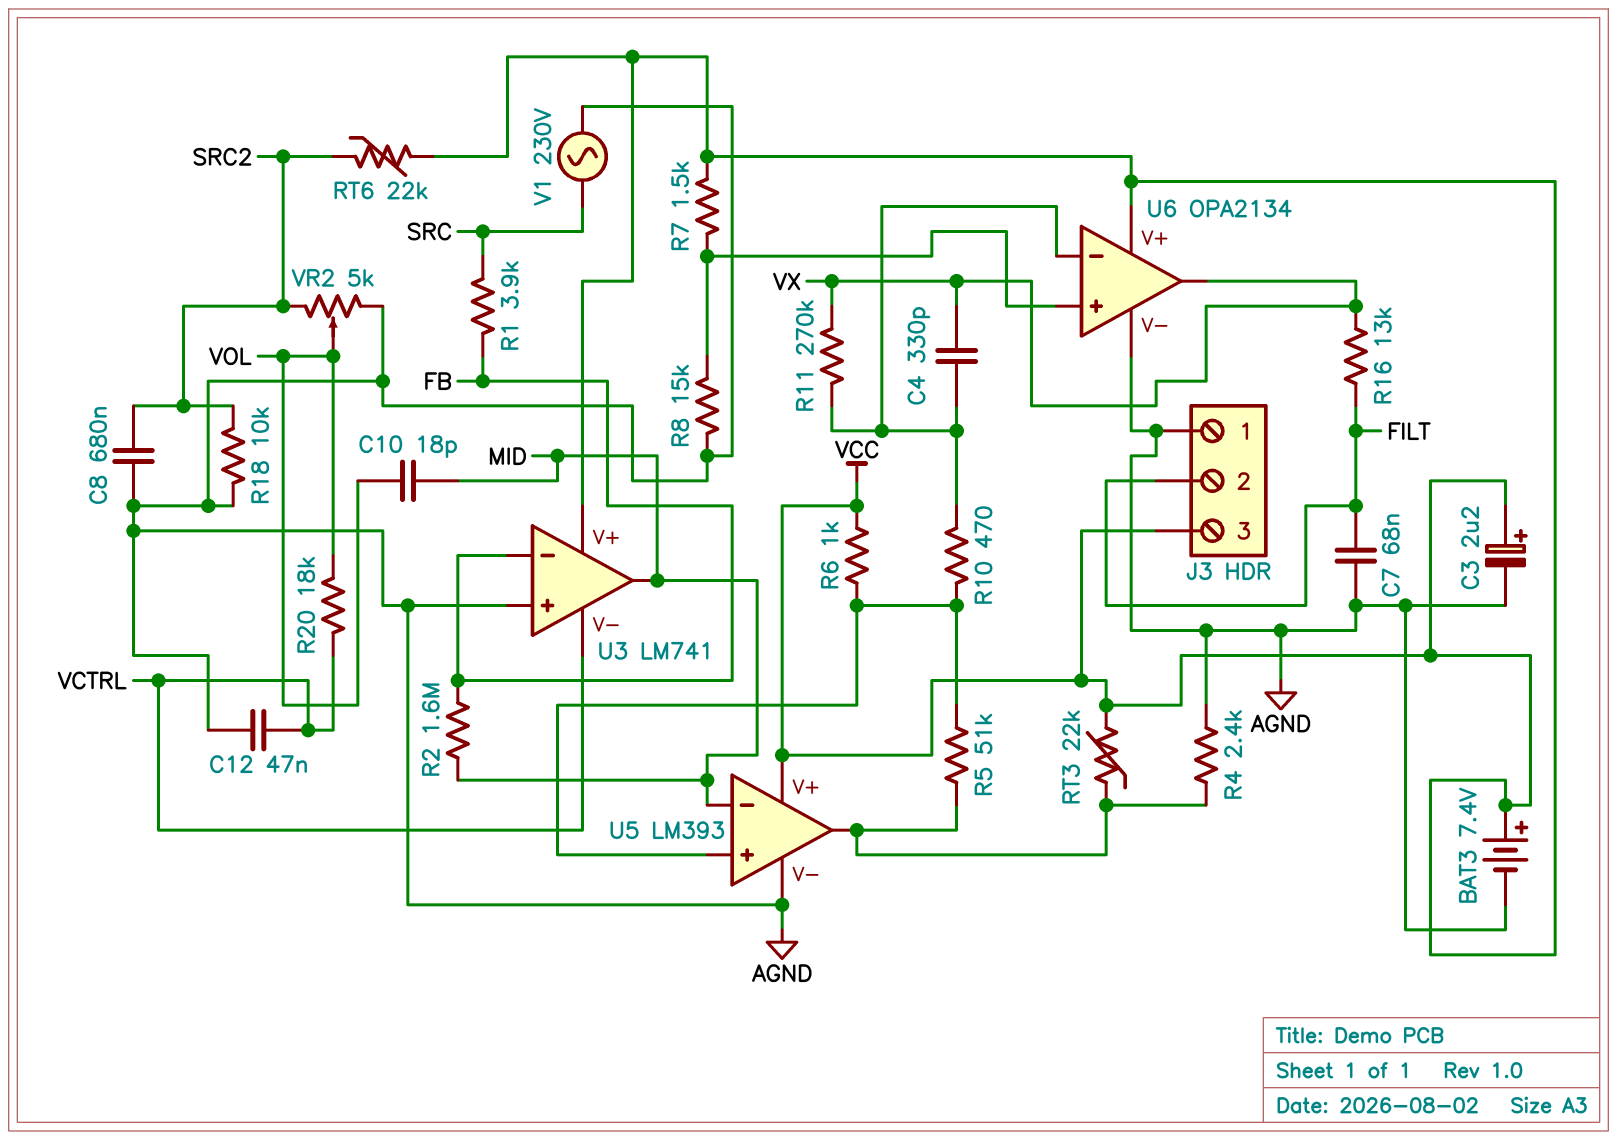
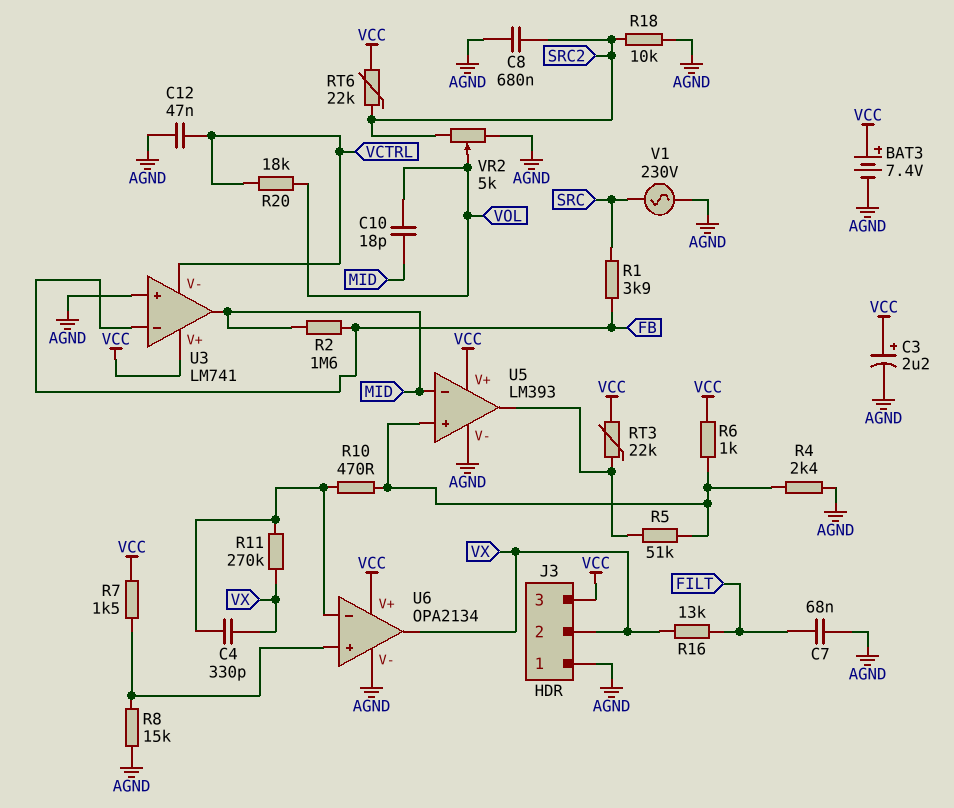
J3 pin 2: FILT -> VX
R4: 2.4k (AGND, U5/out) -> 2.4k (AGND, U5/in+)

